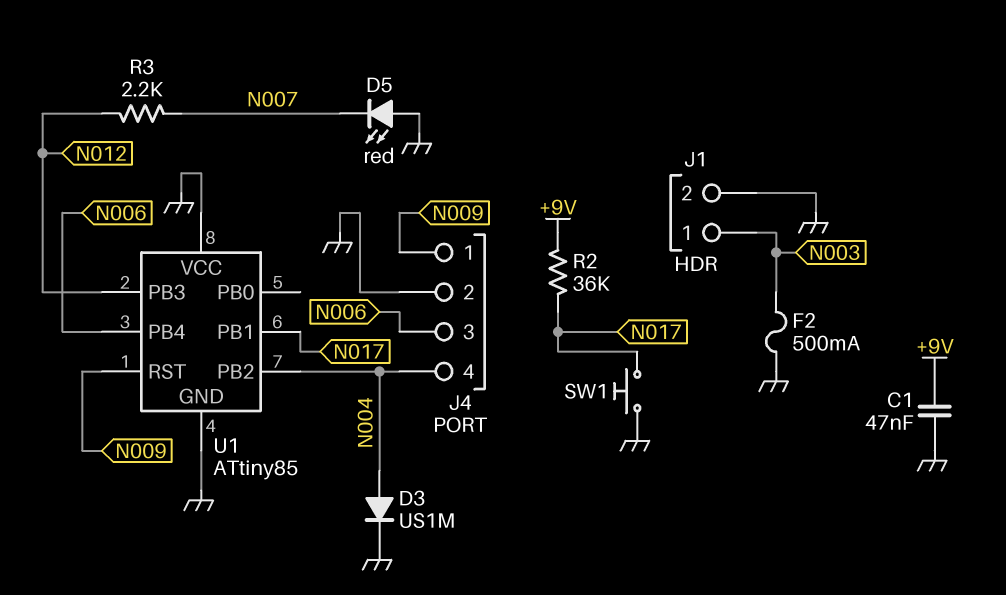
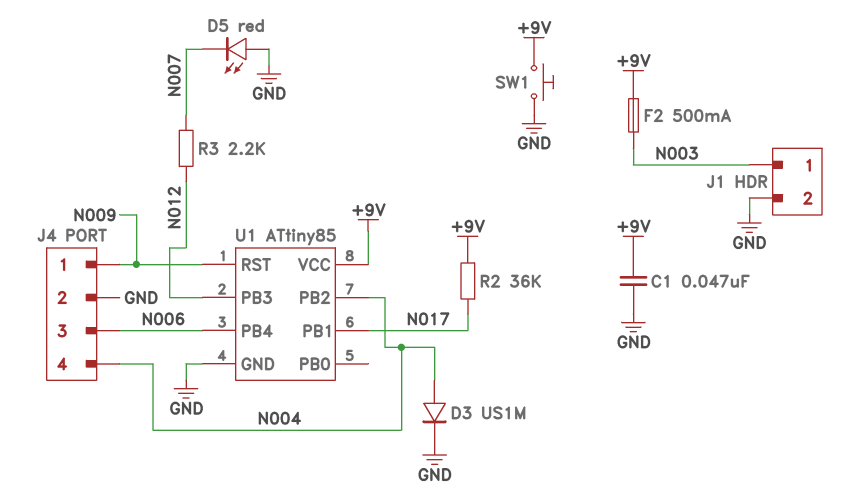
F2: 500mA (GND, N003) -> 500mA (+9V, N003)
SW1: button (GND, N017) -> button (+9V, GND)
U1 pin VCC: GND -> +9V

